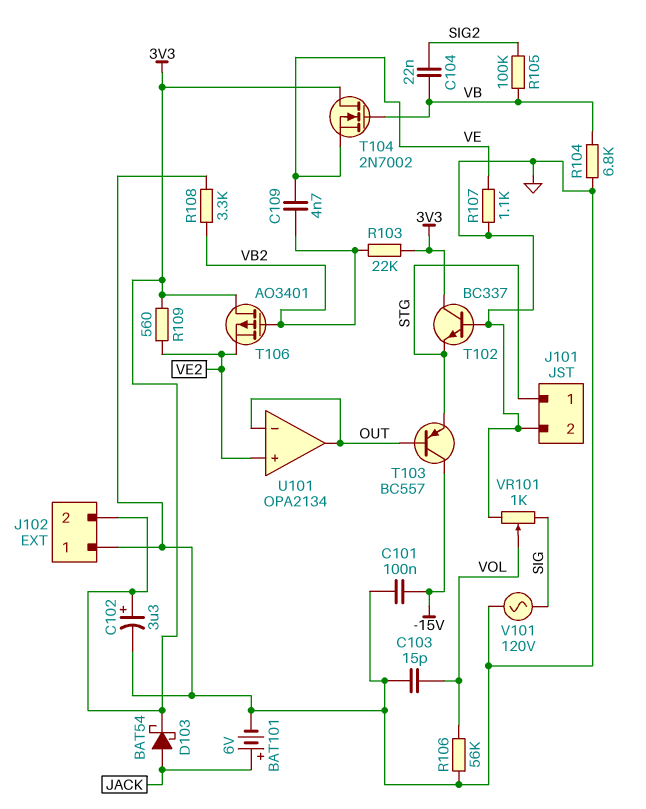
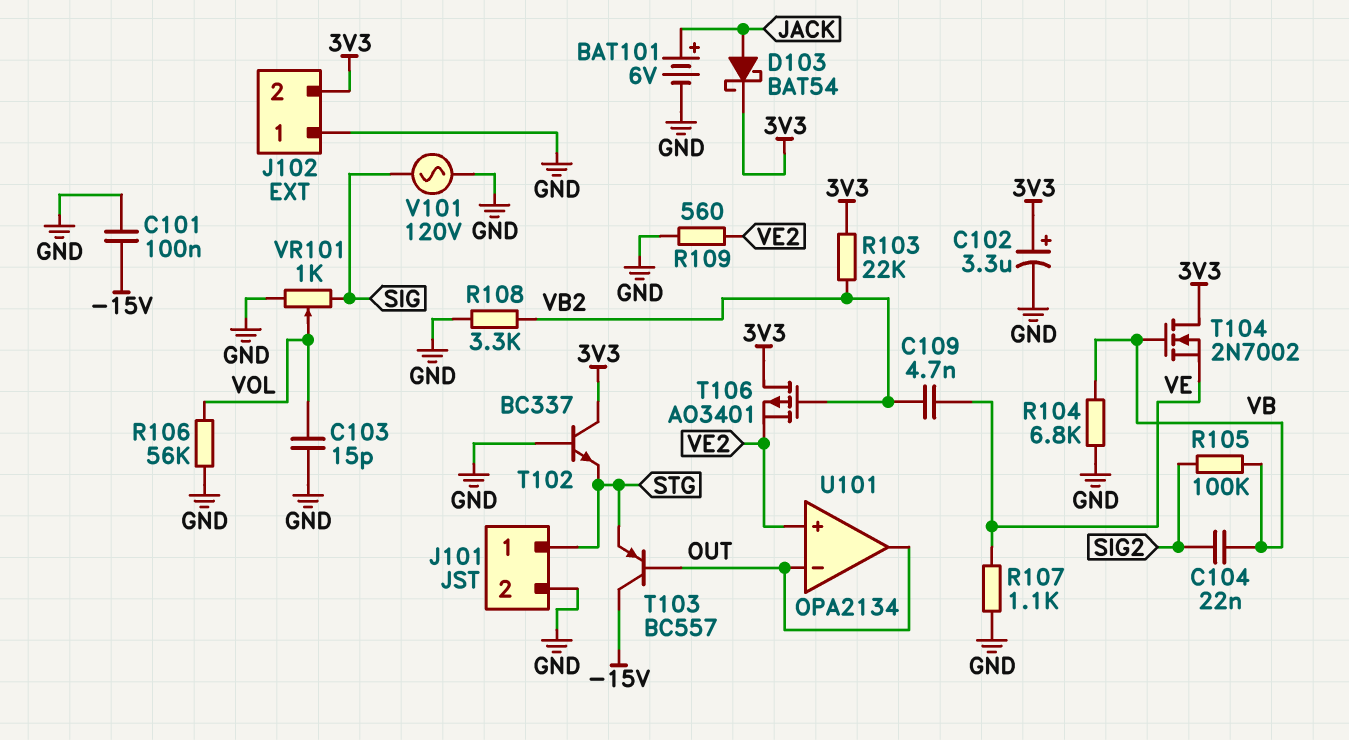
R109: 560 (3V3, VE2) -> 560 (GND, VE2)

